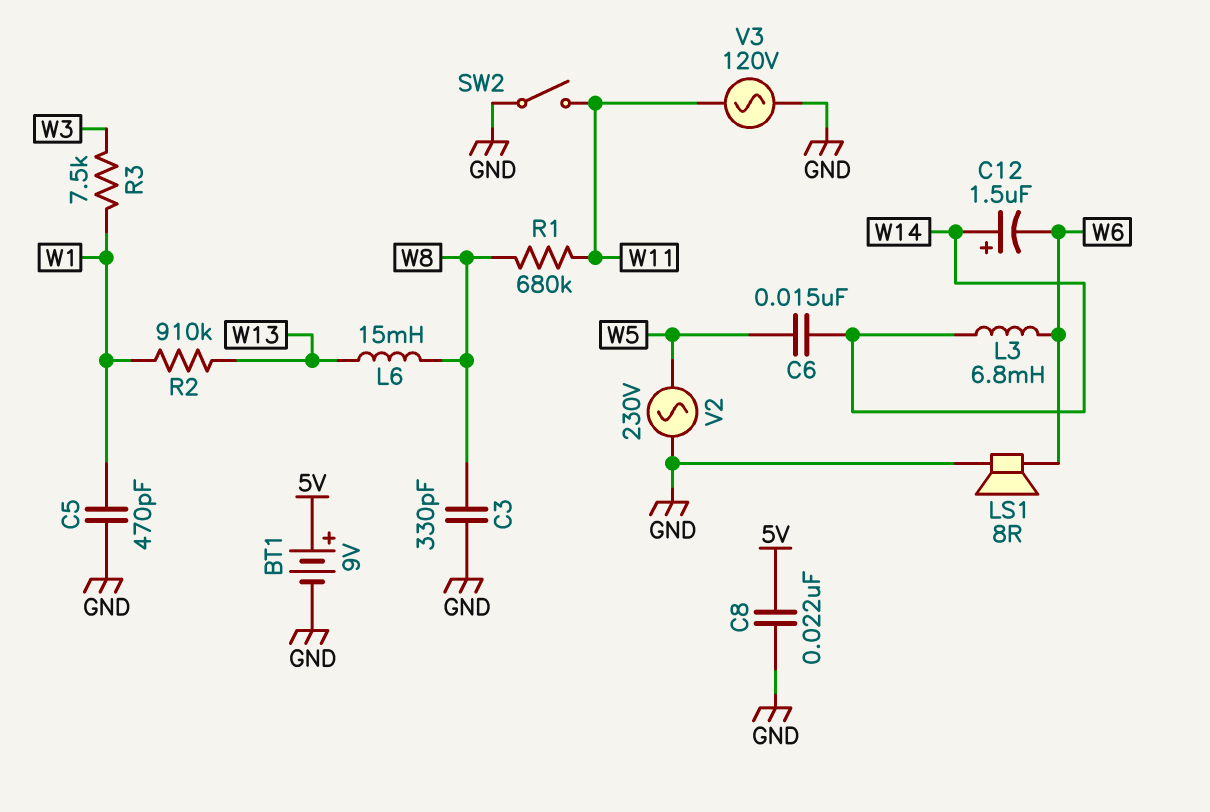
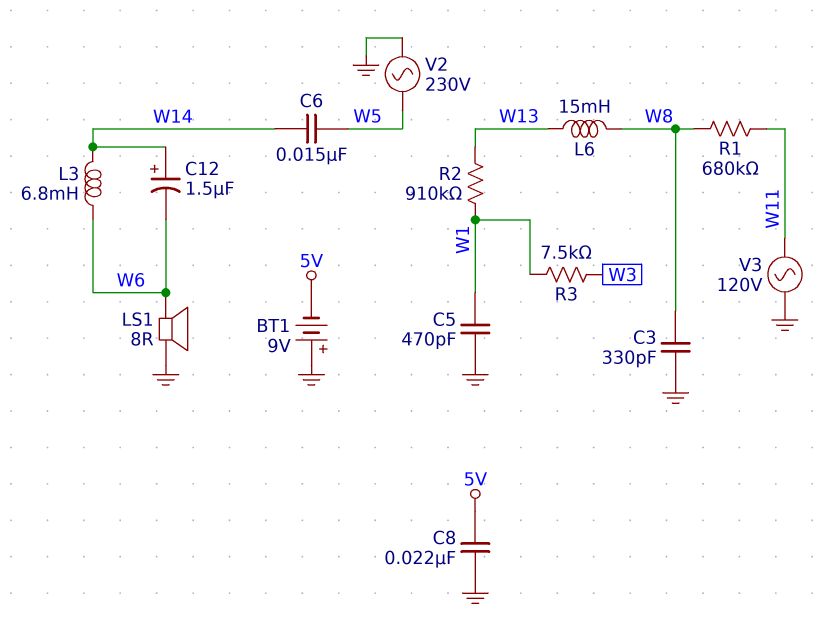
BT1: 9V (plus 5V, minus GND) -> 9V (plus GND, minus 5V)
SW2: switch (GND, W11) -> none

